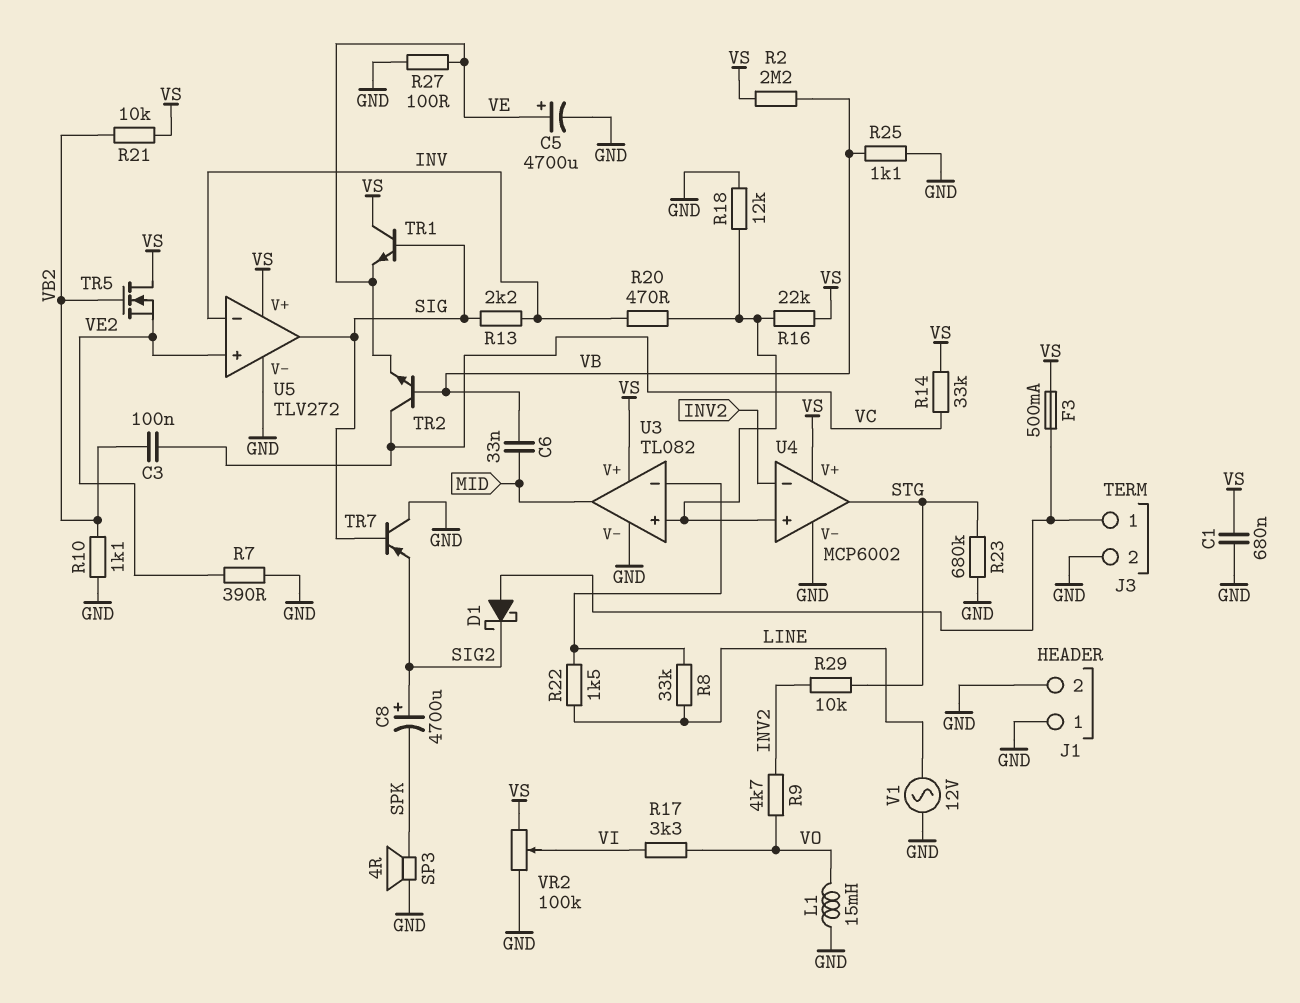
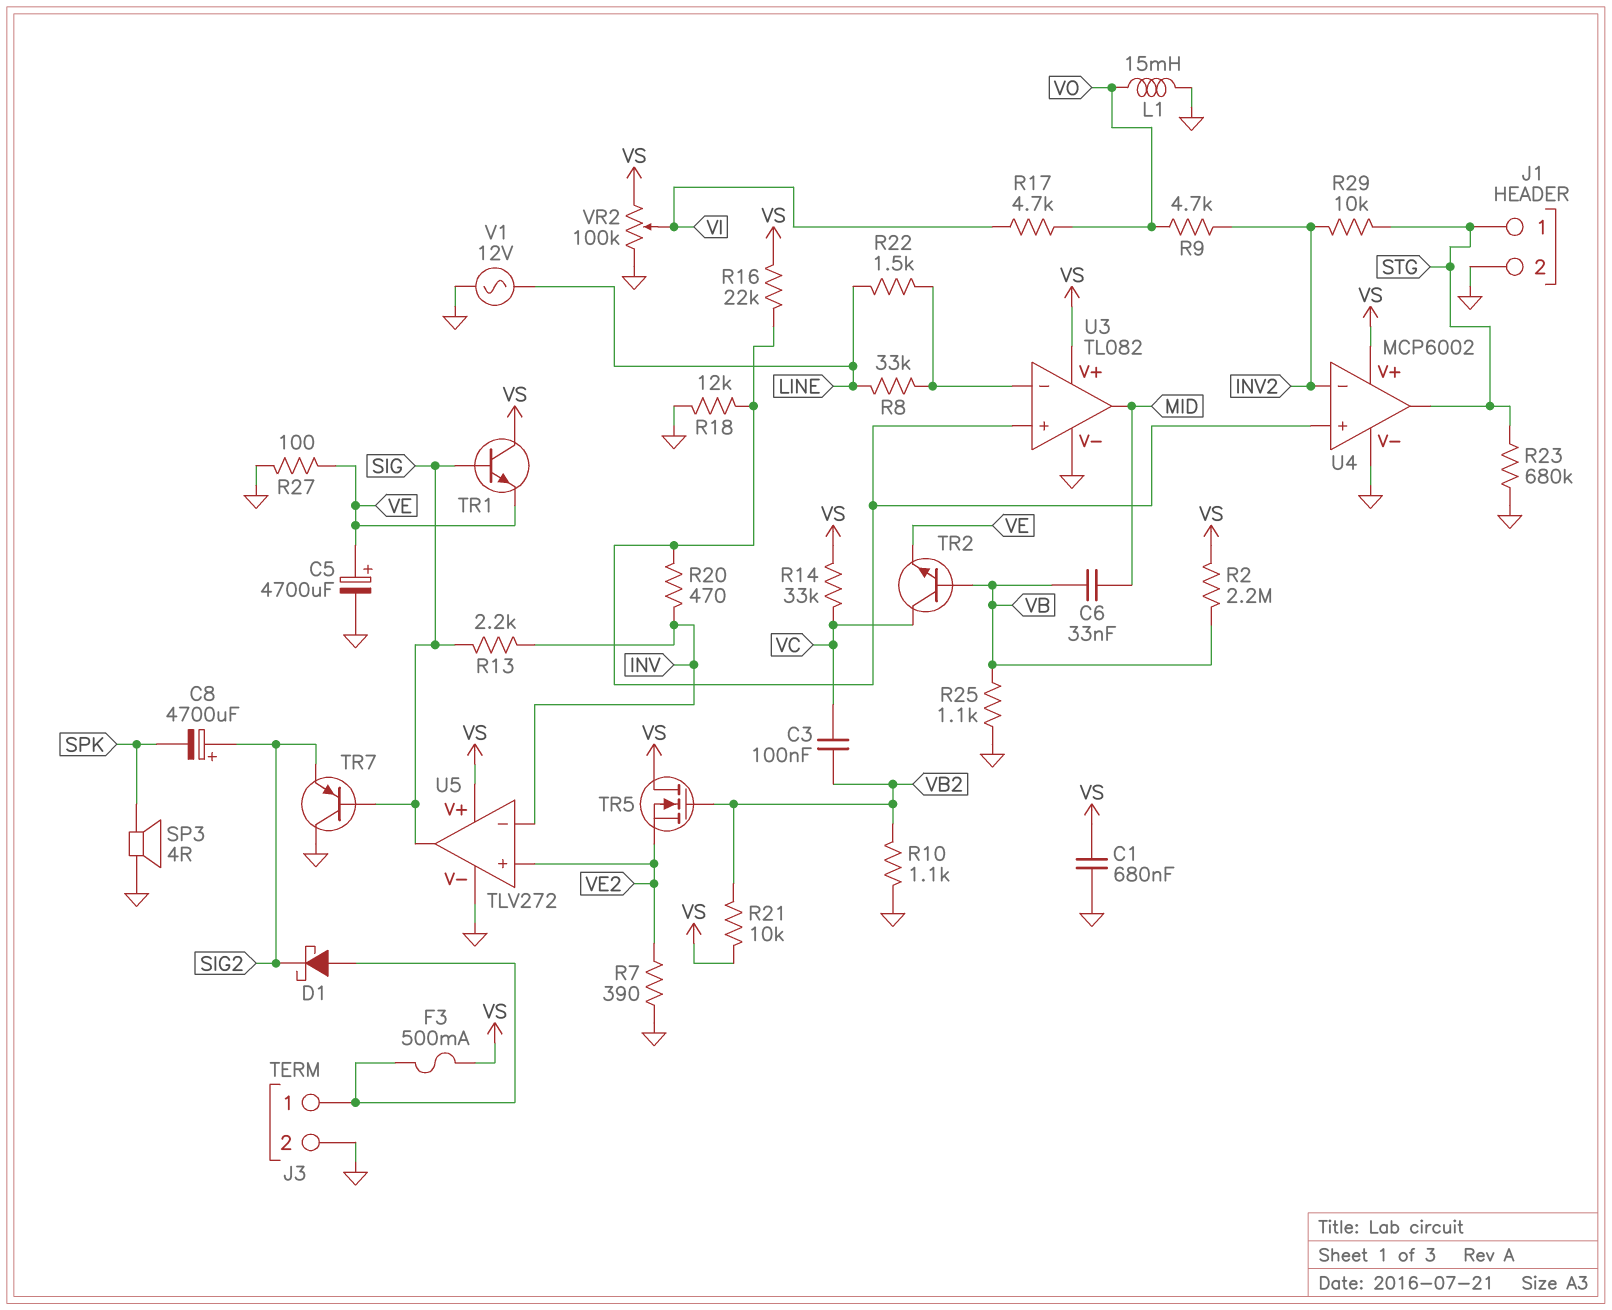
J1 pin 1: GND -> STG
R17: 3.3k (VI, VO) -> 4.7k (VI, VO)

